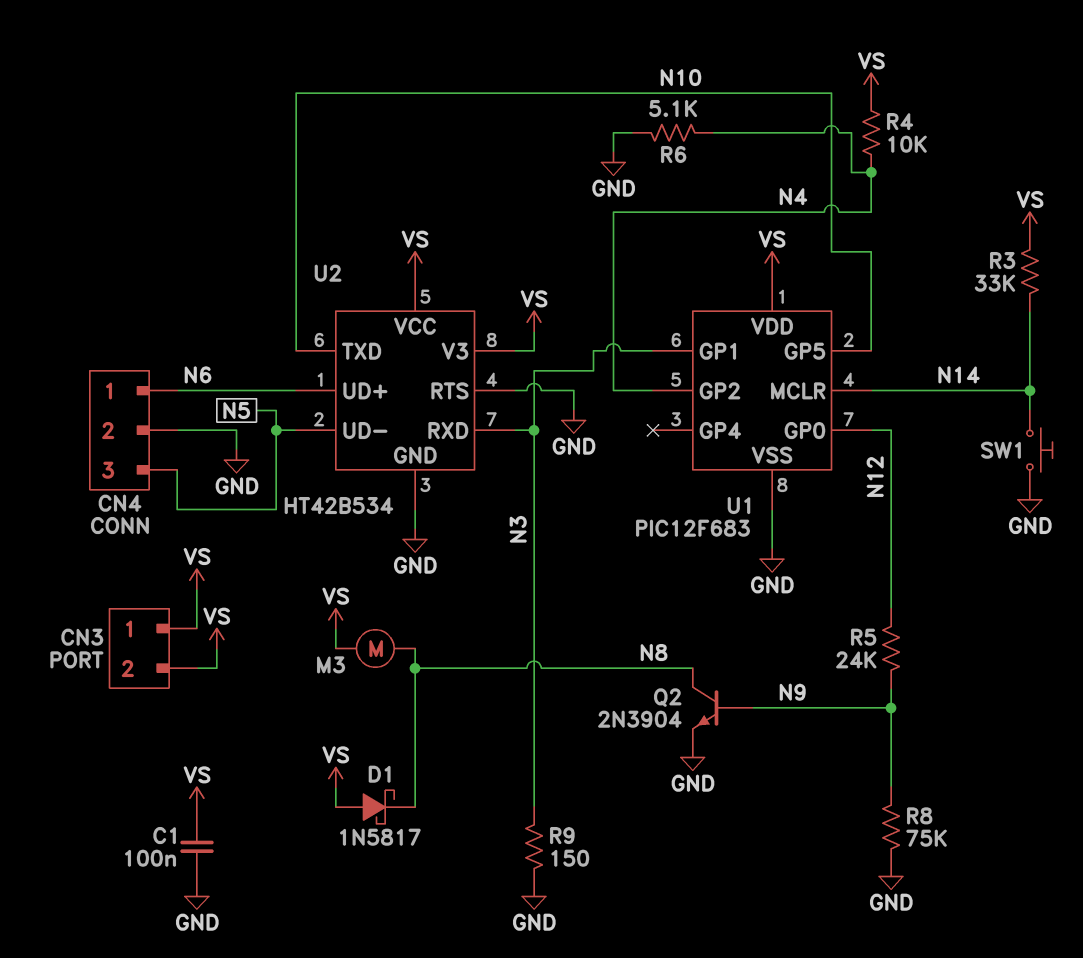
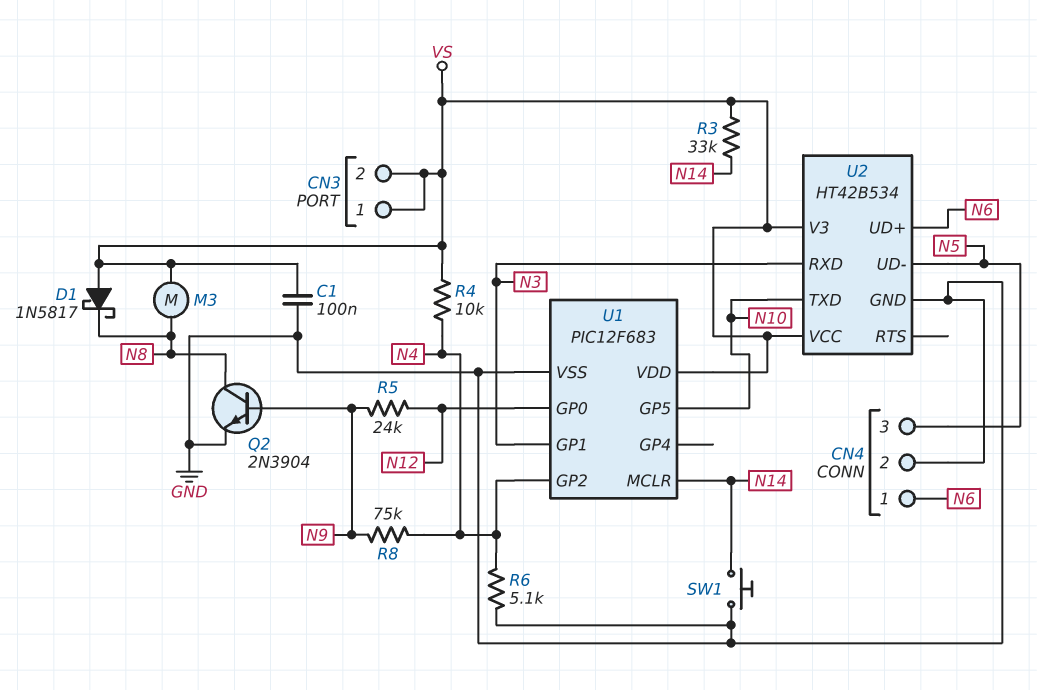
R8: 75k (GND, N9) -> 75k (N4, N9)
R9: 150 (GND, N3) -> none
U2 pin RTS: GND -> none

